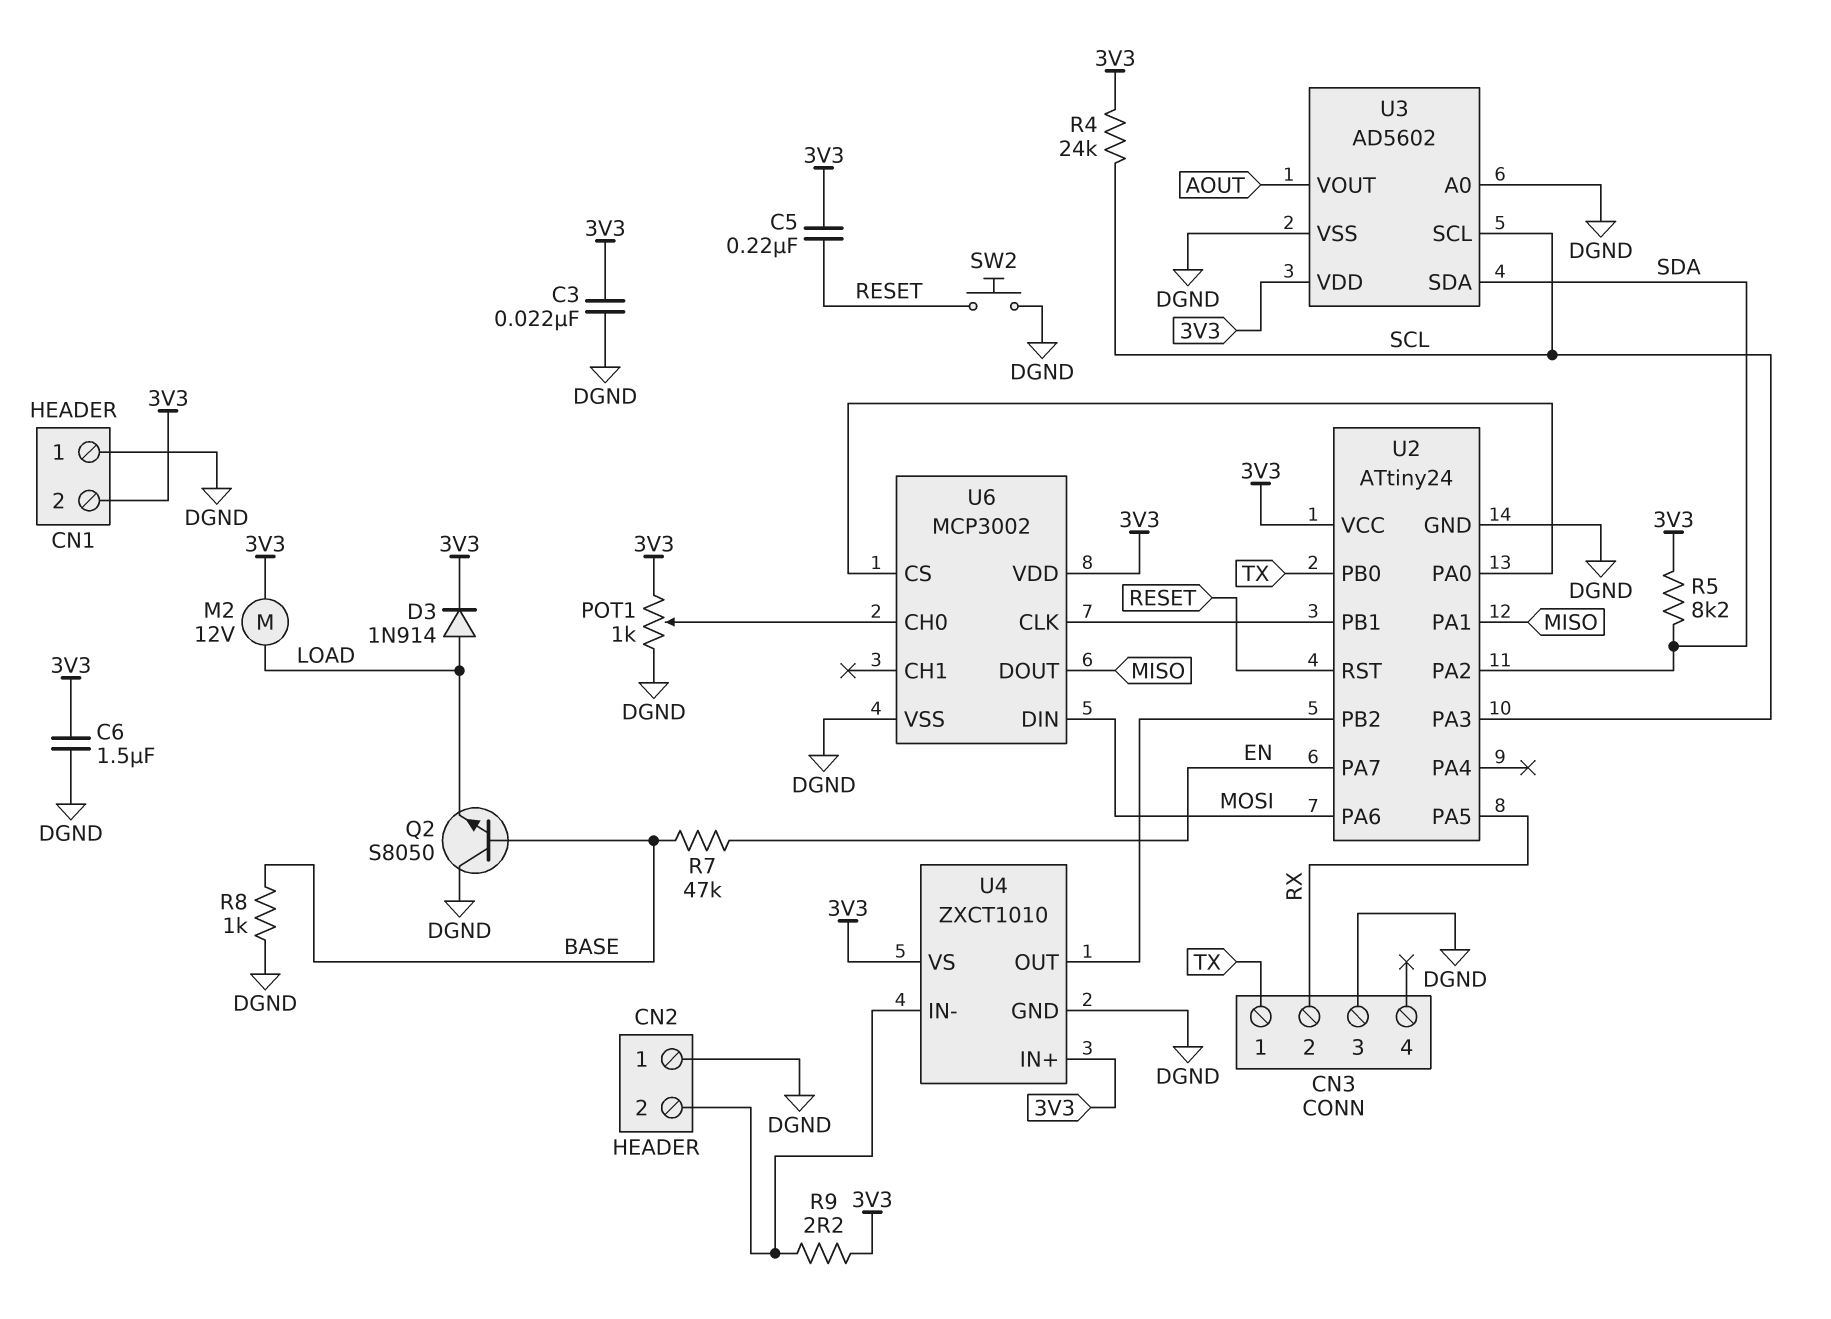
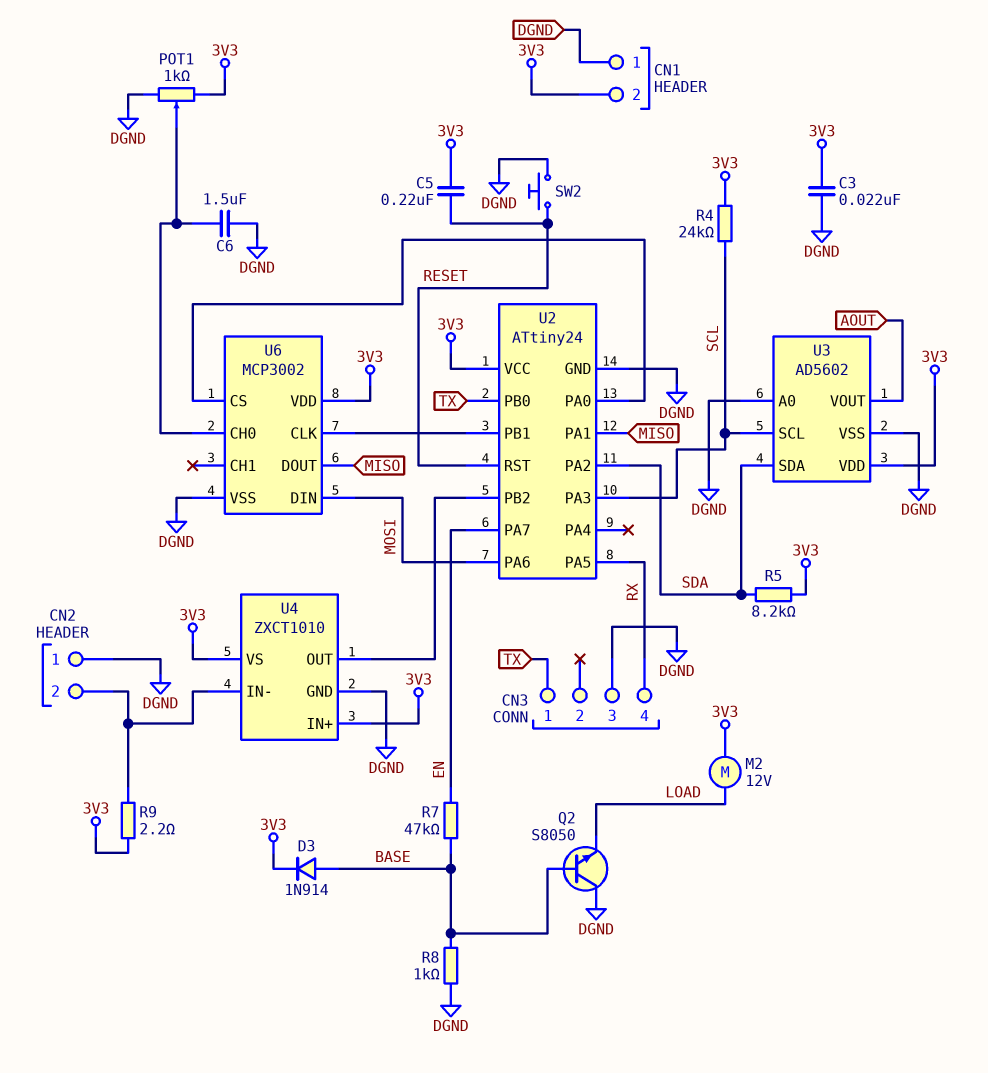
C6: 1.5uF (3V3, DGND) -> 1.5uF (DGND, U6/CH0)
CN3 pin 2: RX -> none
CN3 pin 4: none -> RX
D3: diode 1N914 (A LOAD, K 3V3) -> diode 1N914 (A BASE, K 3V3)

